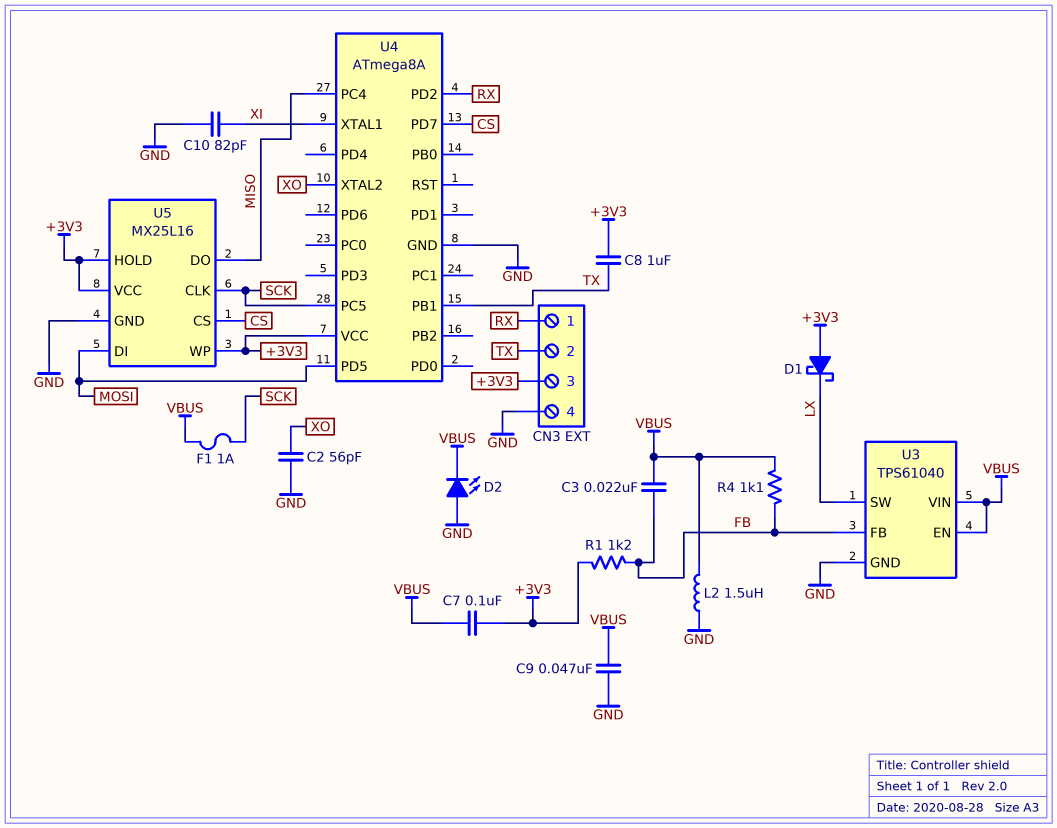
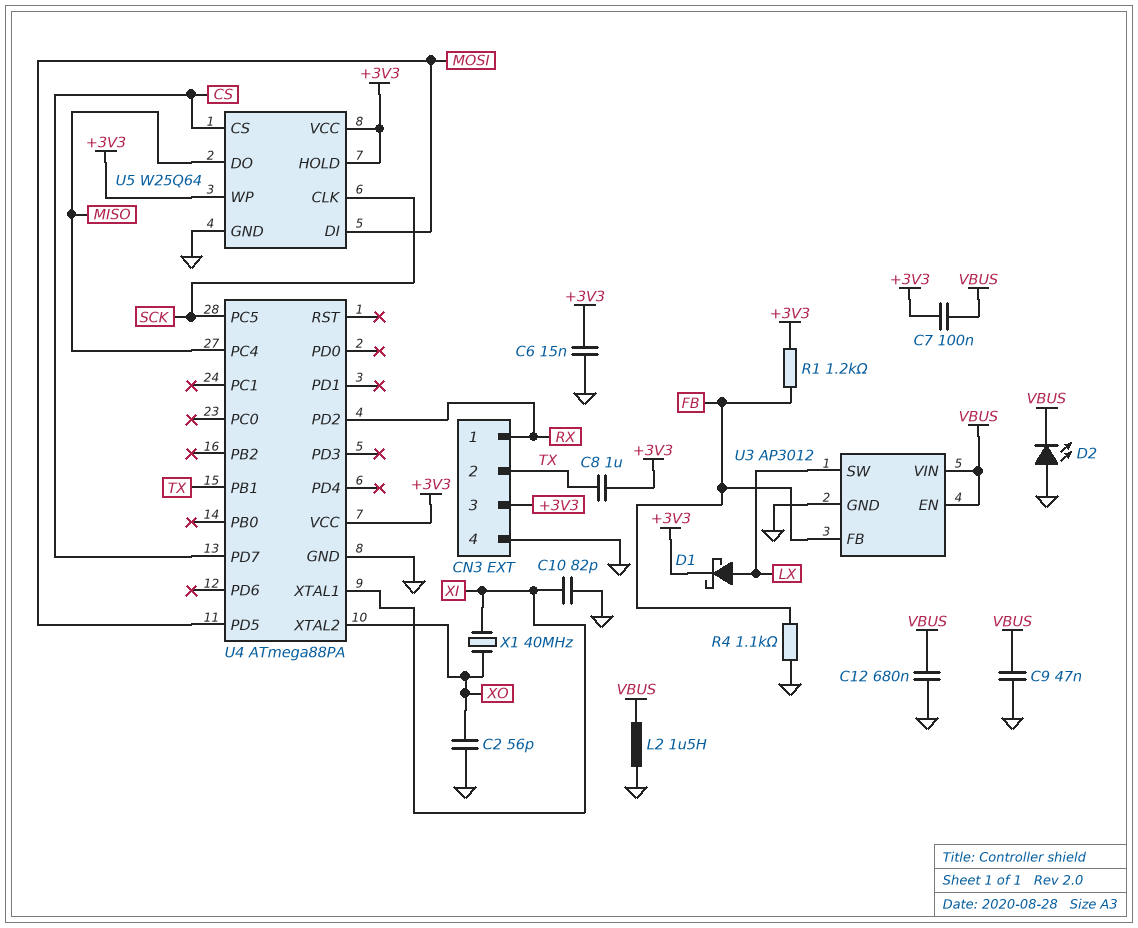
C3: 22nF (FB, VBUS) -> none
C6: none -> 15nF (+3V3, GND)
C12: none -> 680nF (GND, VBUS)
D1: schottky (A +3V3, K LX) -> schottky (A LX, K +3V3)
F1: 1A (SCK, VBUS) -> none
R4: 1.1k (FB, VBUS) -> 1.1k (FB, GND)
U3: TPS61040 -> AP3012
U4: ATmega8A -> ATmega88PA
U5: MX25L16 -> W25Q64
X1: none -> 40MHz (XI, XO)

